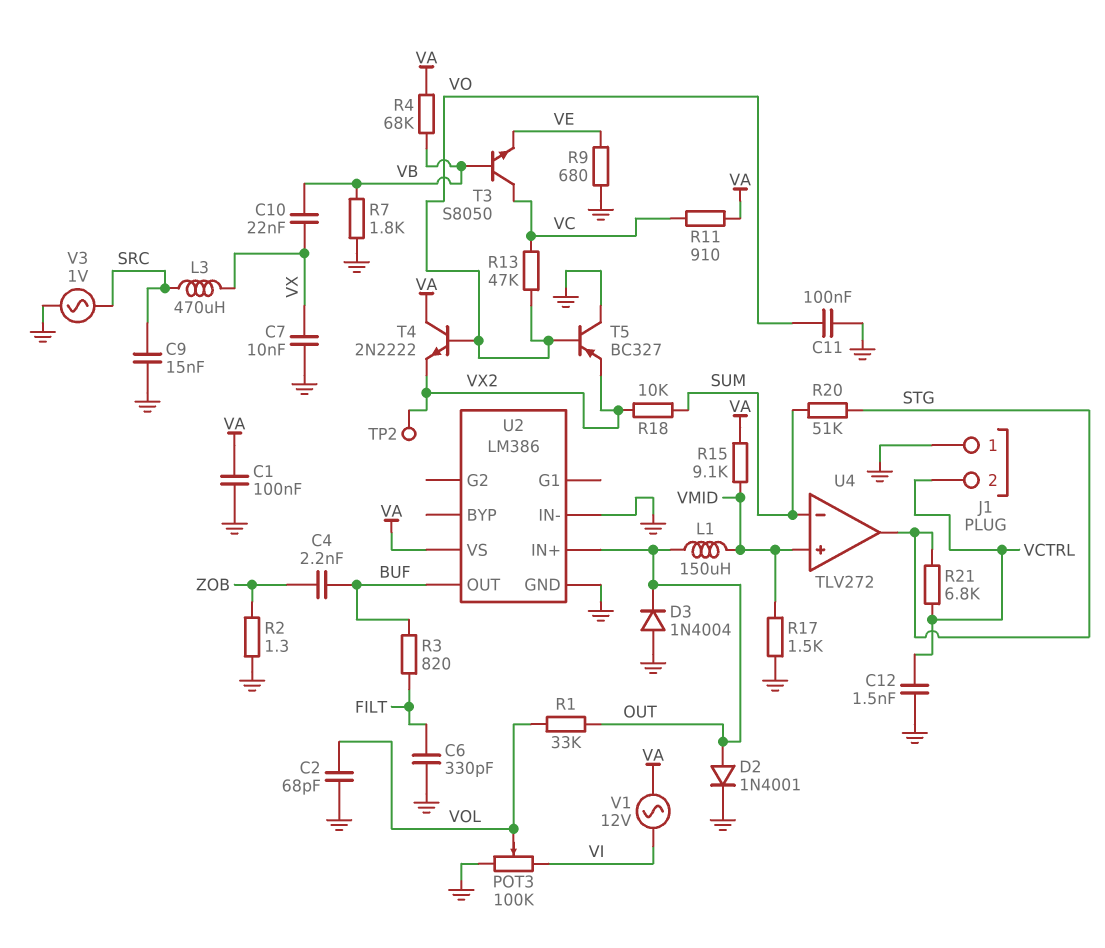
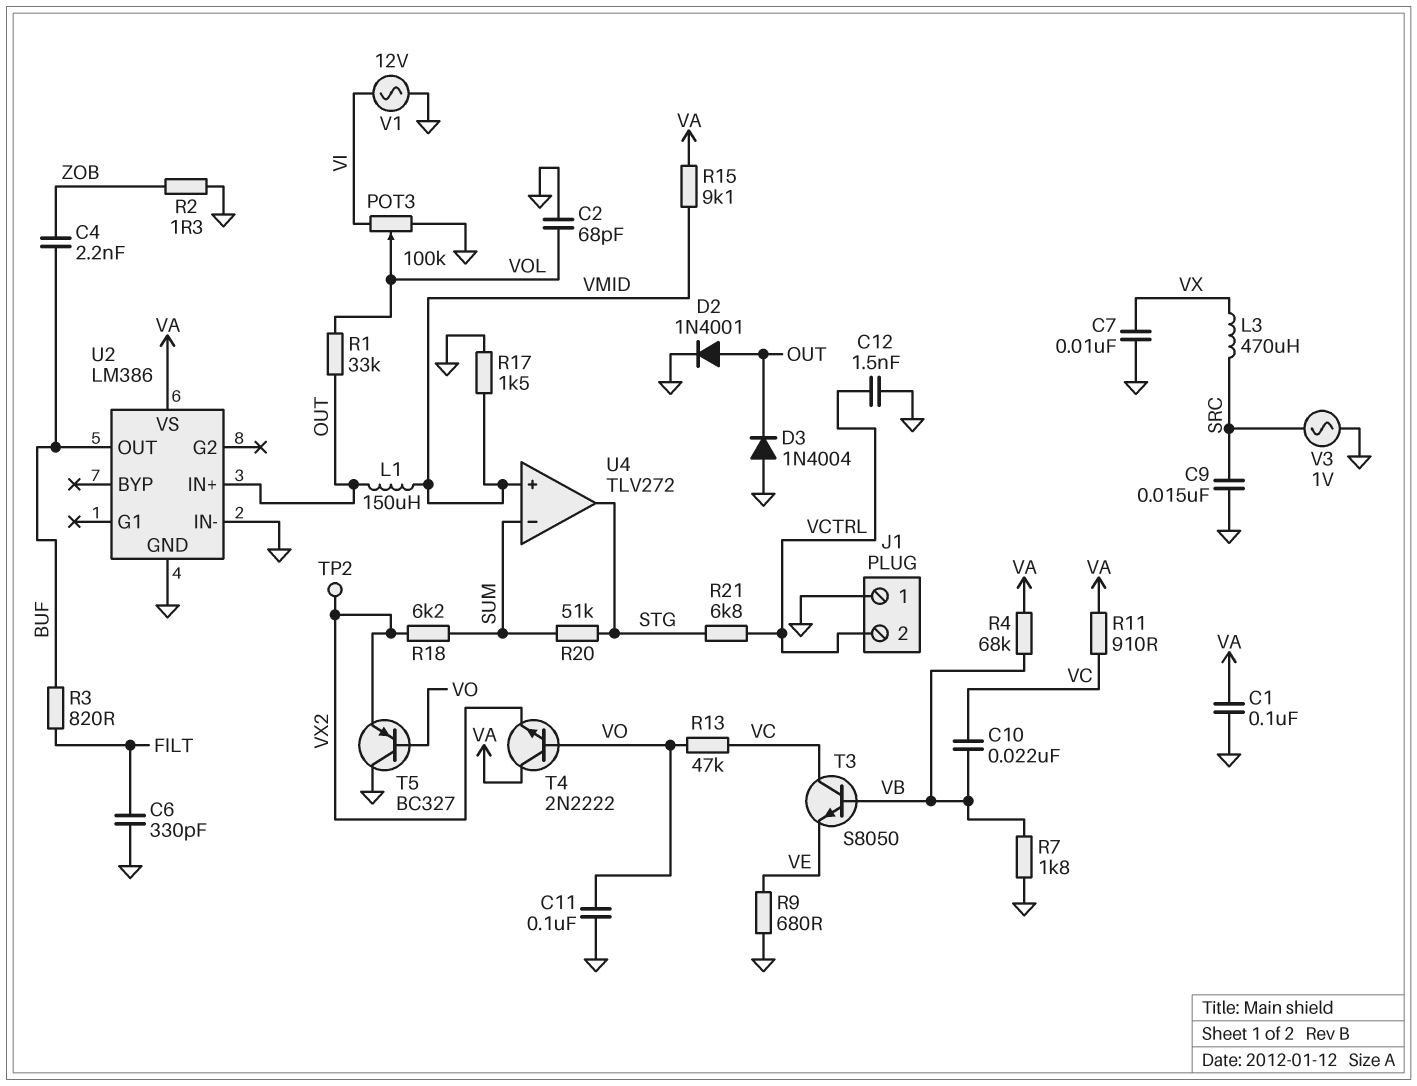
C10: 22nF (VB, VX) -> 22nF (VB, VC)
R18: 10k (SUM, VX2) -> 6.2k (SUM, VX2)
V1: AC 12V (VA, VI) -> AC 12V (GND, VI)

